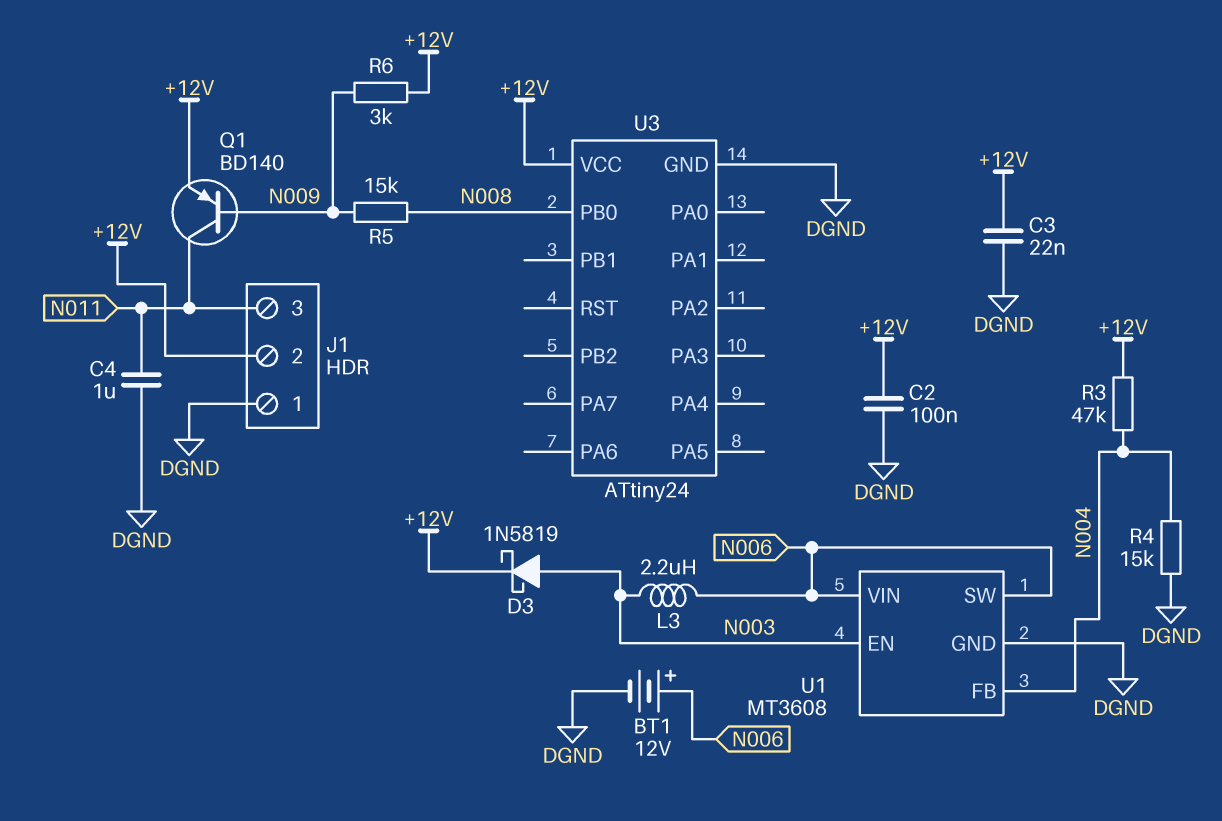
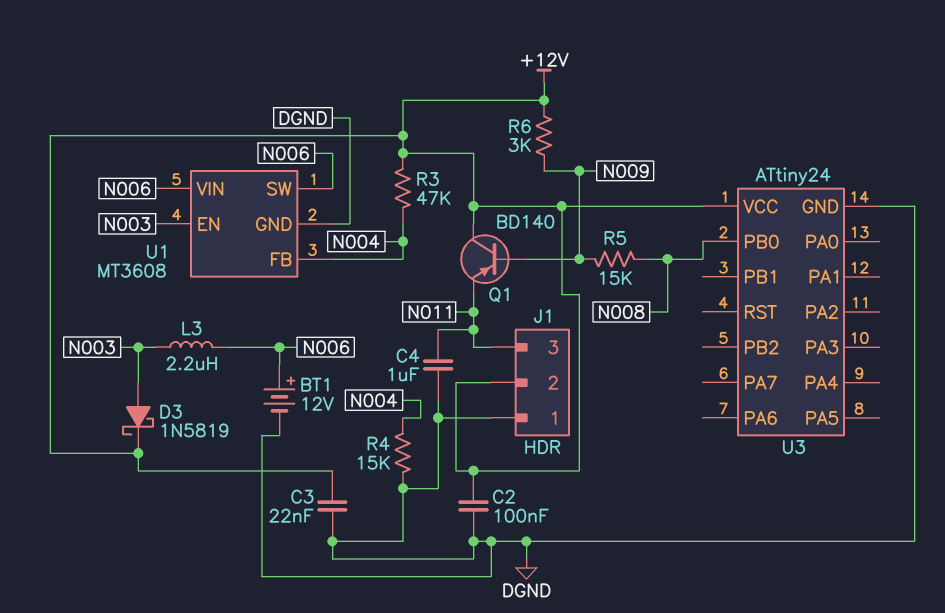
Q1: PNP BD140 (B N009, C N011, E +12V) -> PNP BD140 (B N009, C +12V, E N011)

